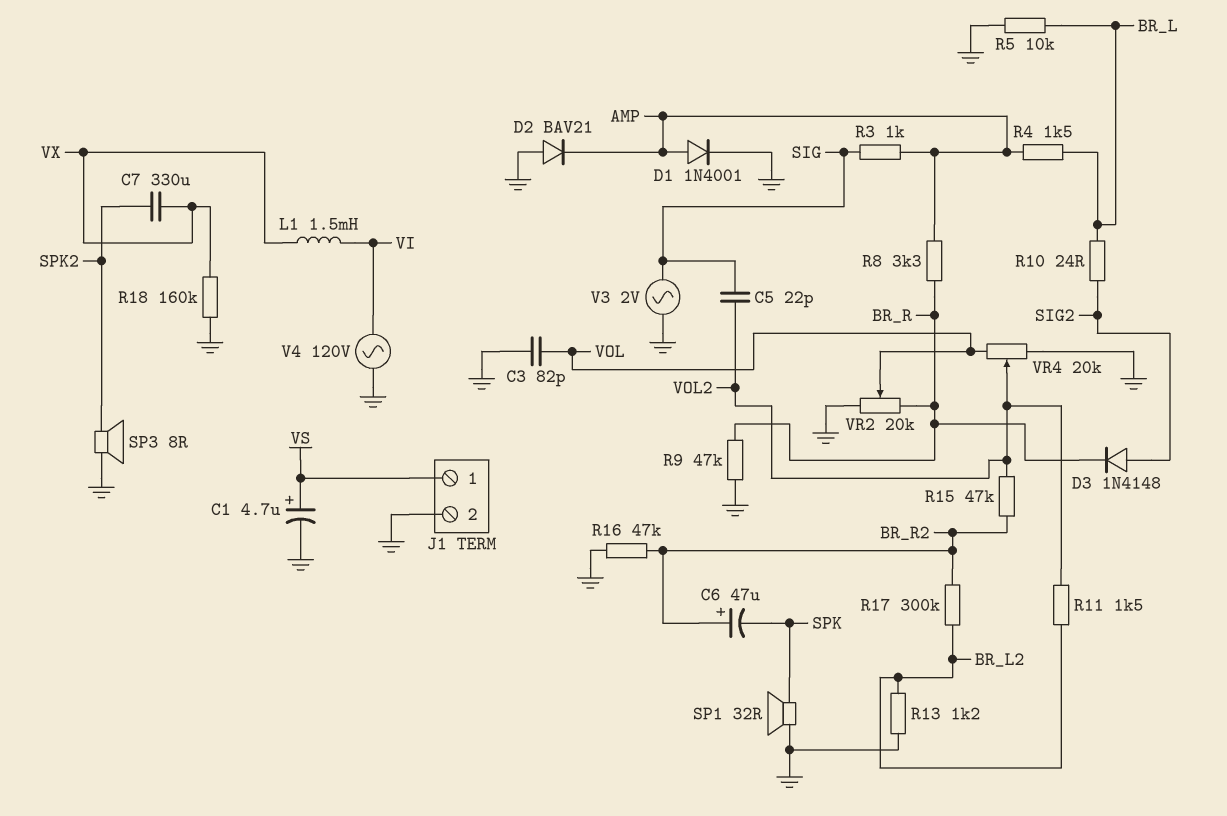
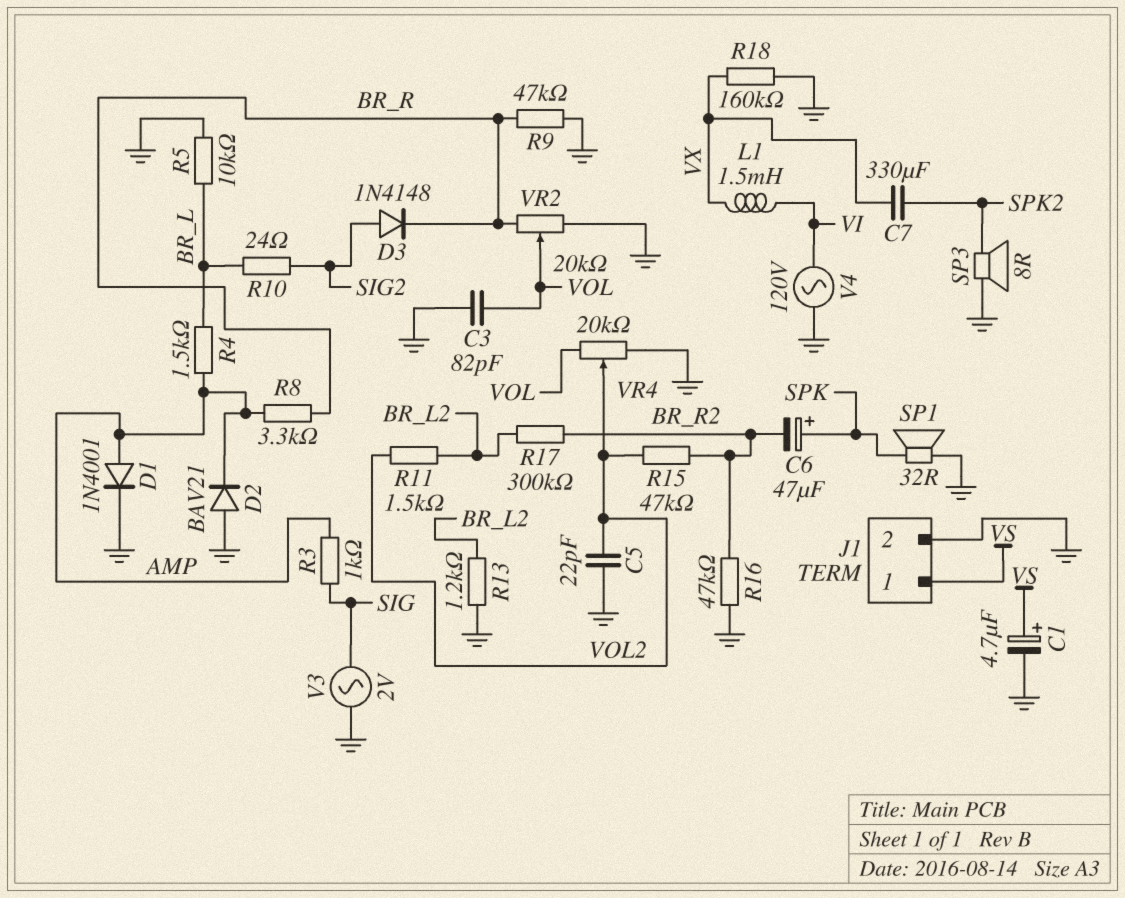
C5: 22pF (SIG, VOL2) -> 22pF (GND, VOL2)
C6: 47uF (plus BR_R2, minus SPK) -> 47uF (plus SPK, minus BR_R2)

